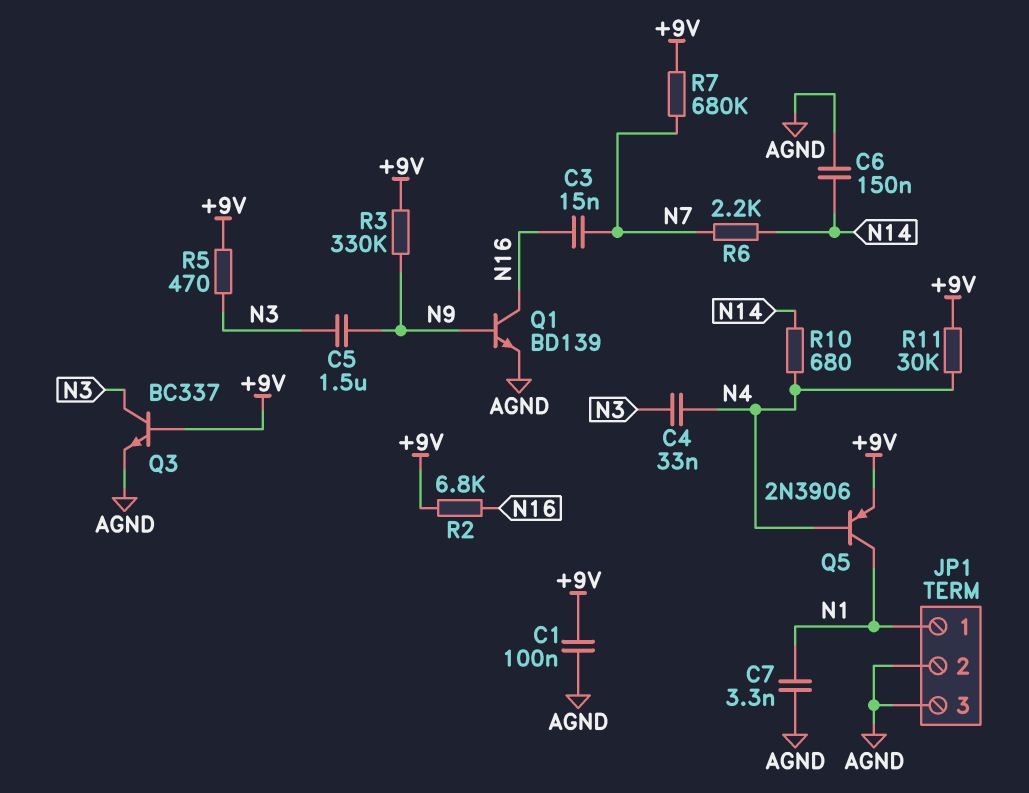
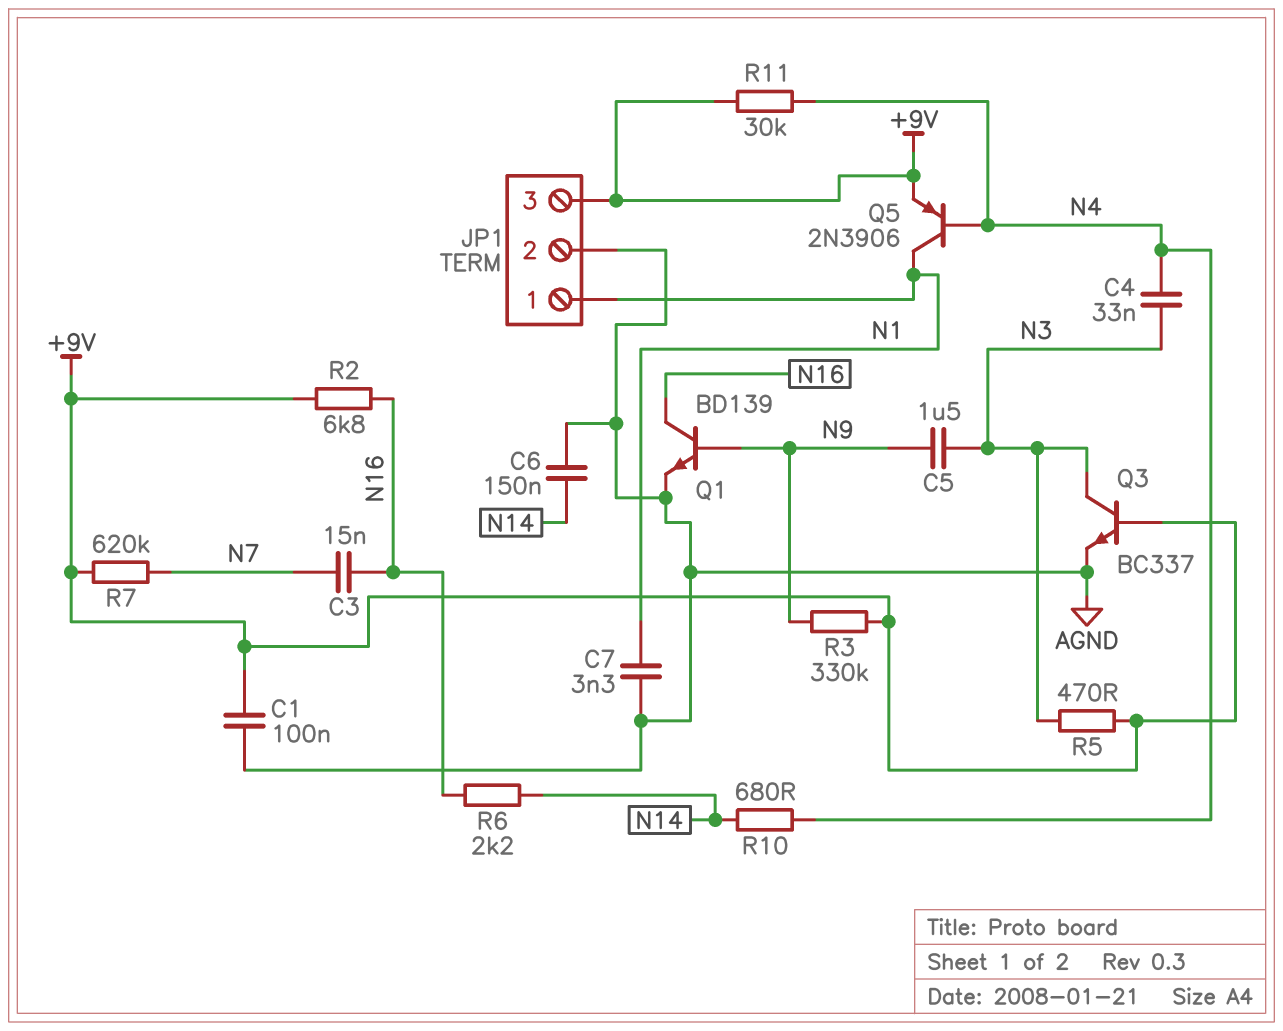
JP1 pin 3: AGND -> +9V
R6: 2.2k (N7, N14) -> 2.2k (N14, N16)
R7: 680k (+9V, N7) -> 620k (+9V, N7)

